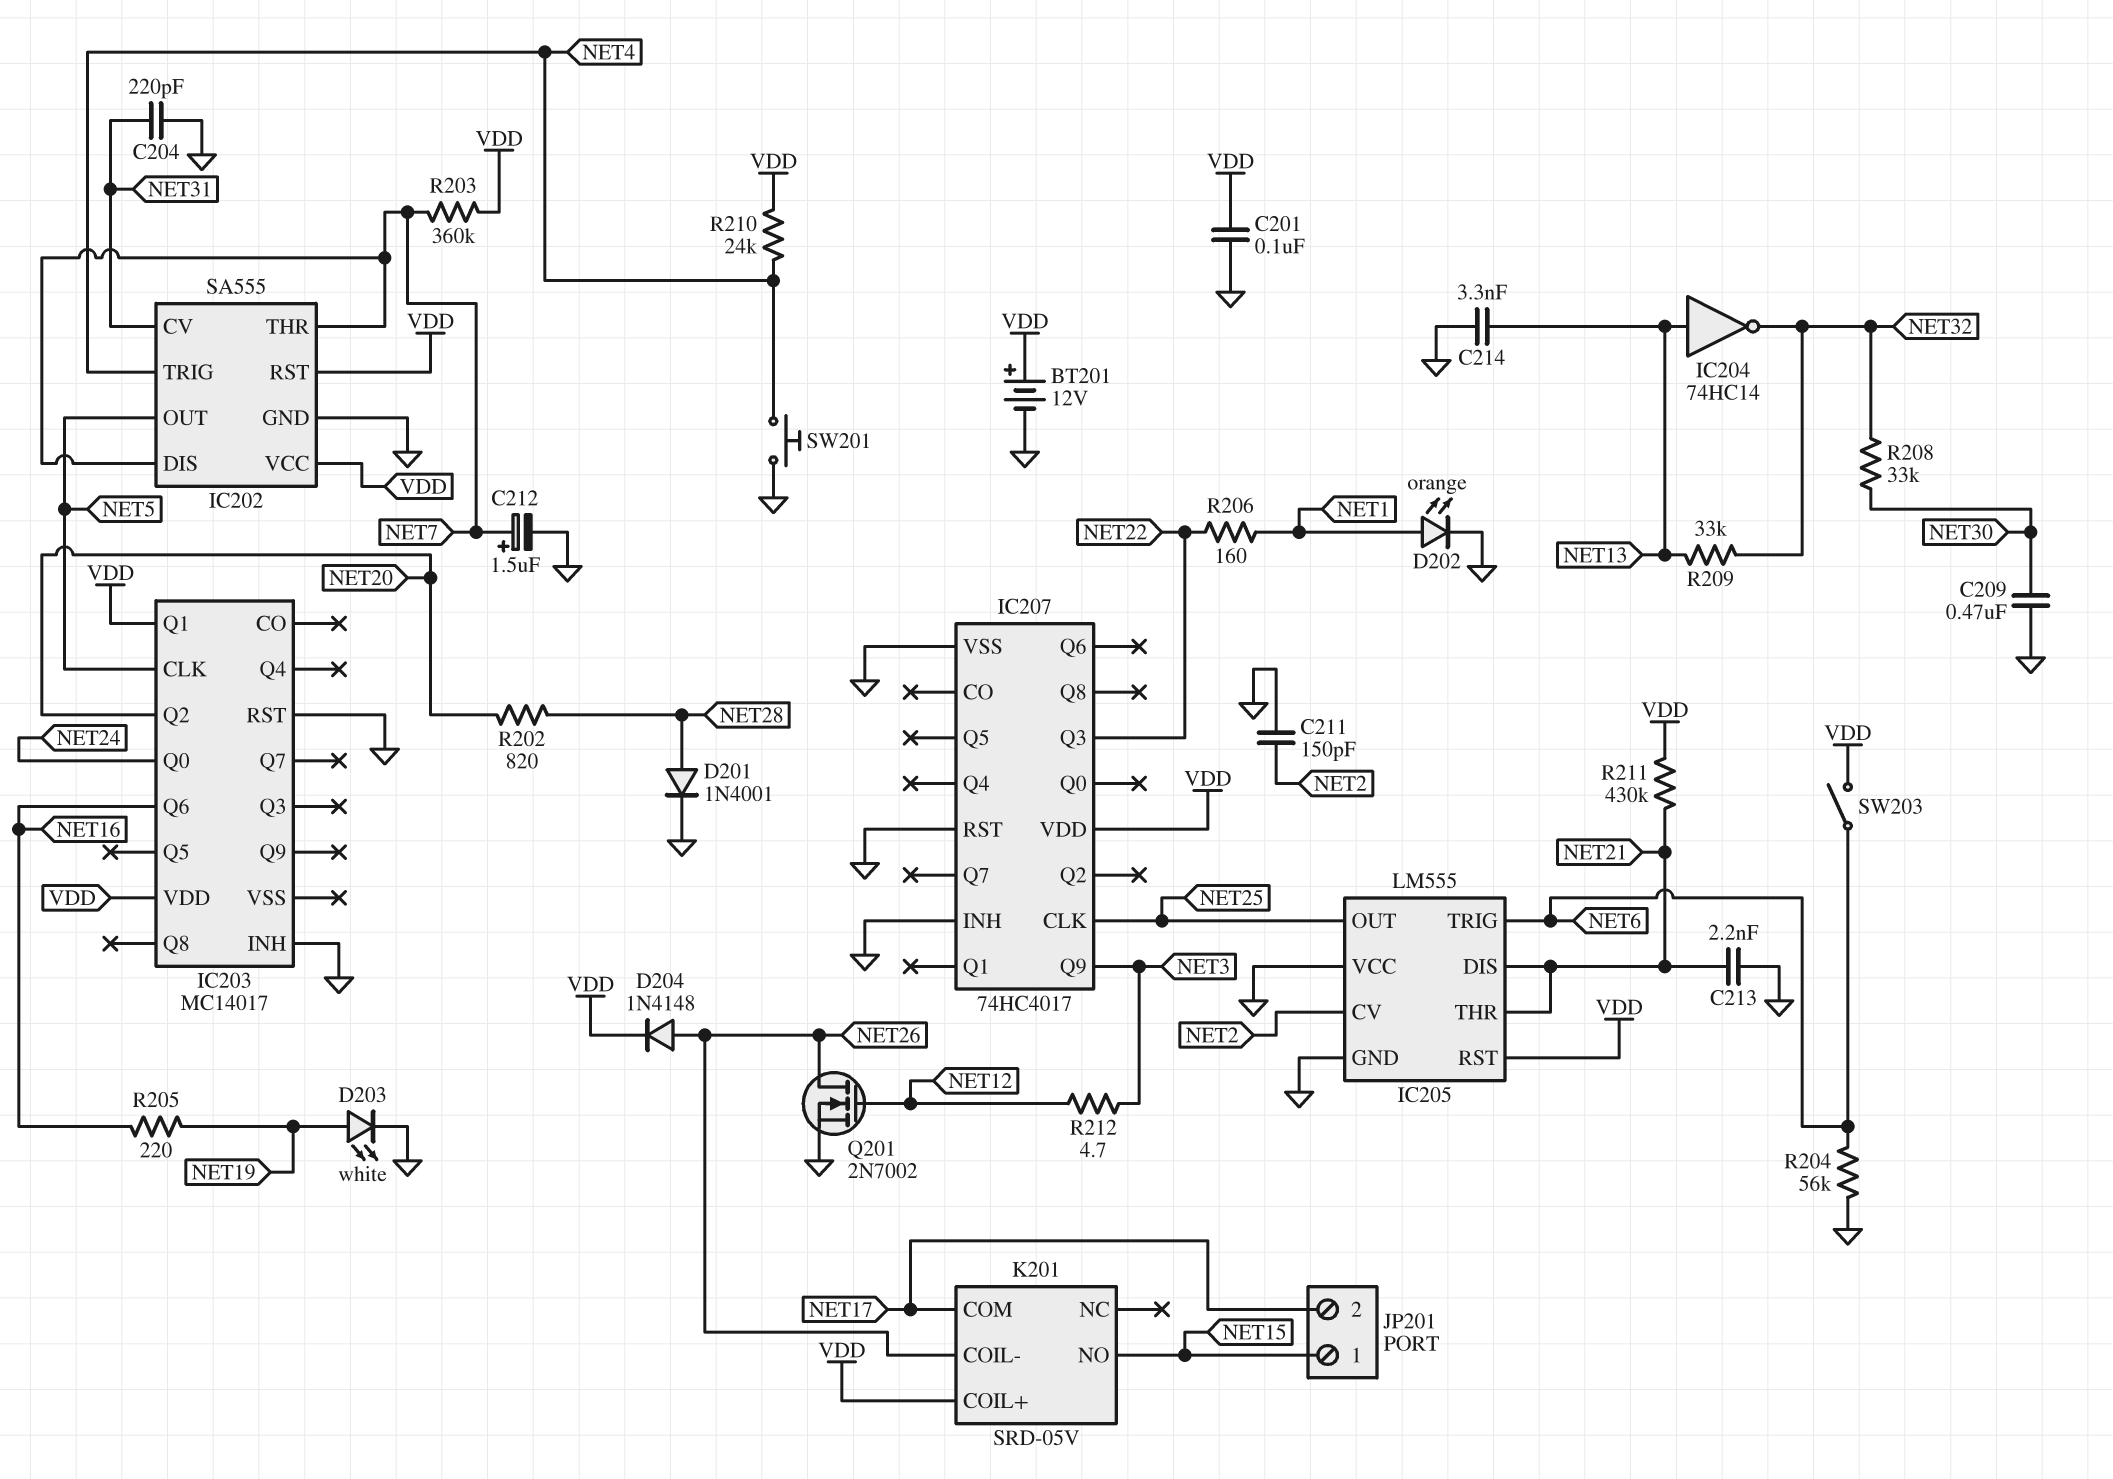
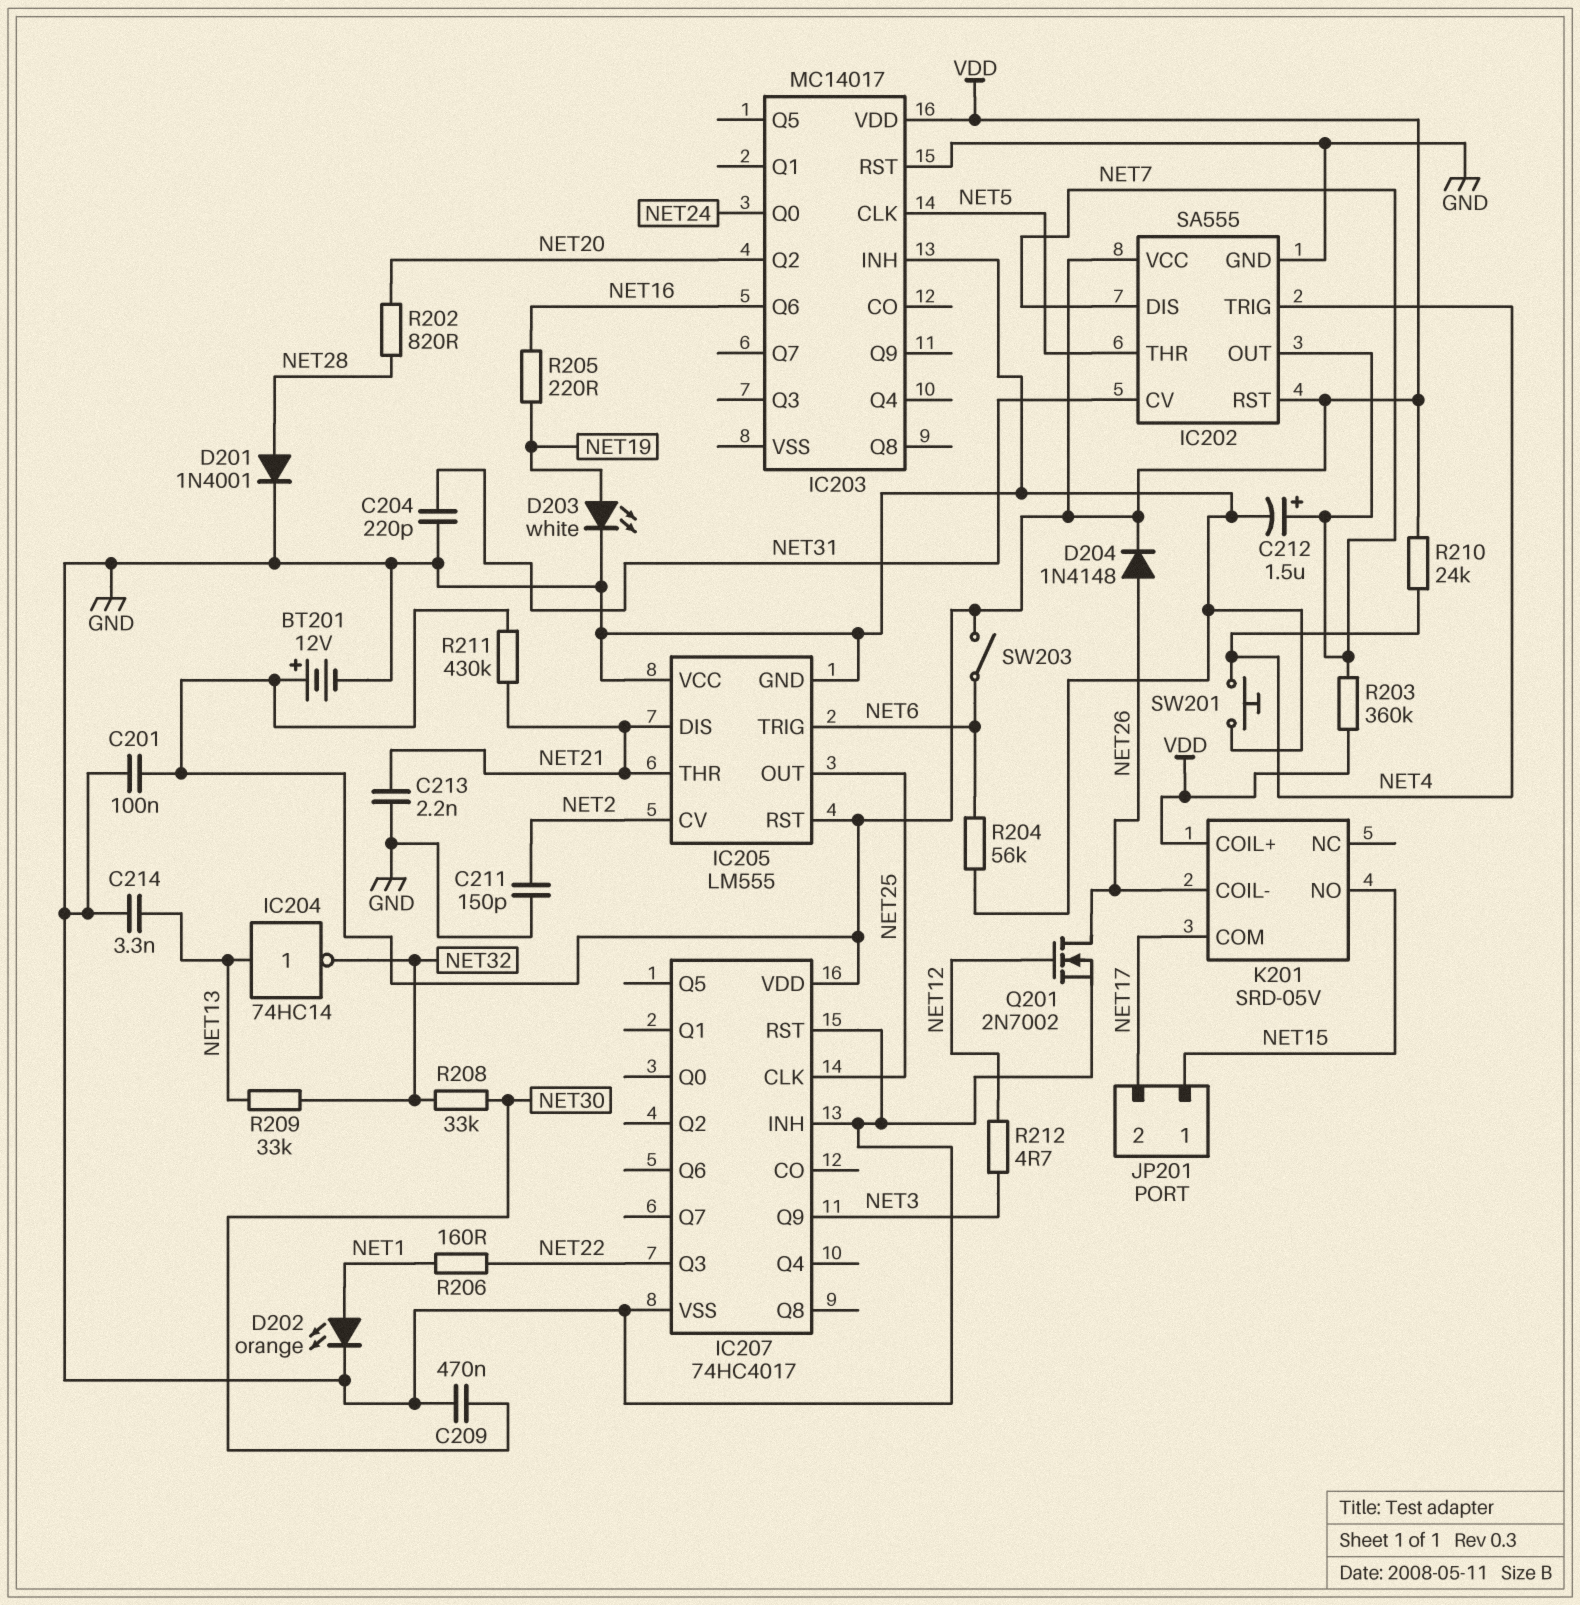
IC202 pin OUT: NET5 -> NET7
IC202 pin THR: NET7 -> NET5
IC203 pin Q1: VDD -> none

